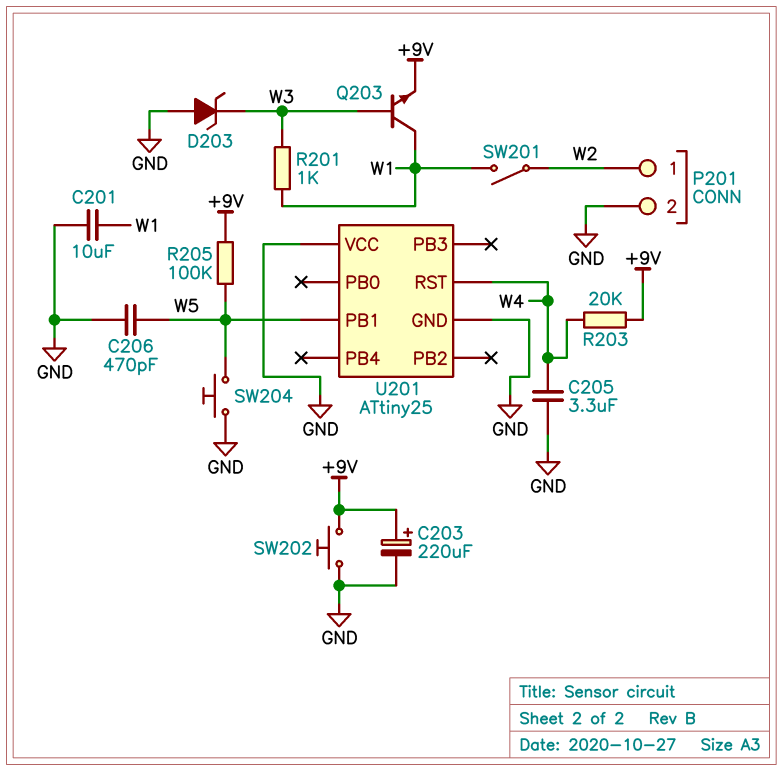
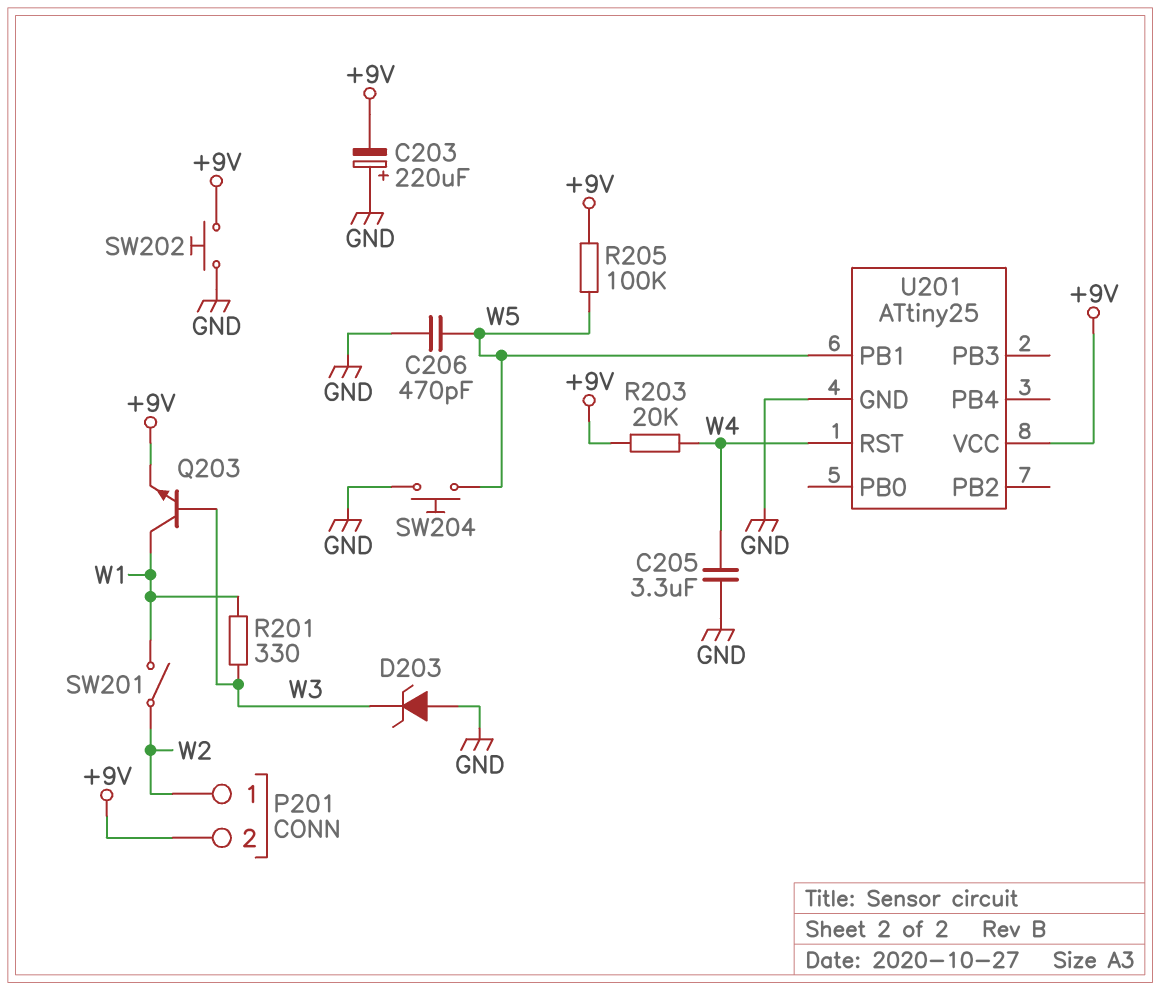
C201: 10uF (GND, W1) -> none
C203: 220uF (plus +9V, minus GND) -> 220uF (plus GND, minus +9V)
P201 pin 2: GND -> +9V
R201: 1k (W1, W3) -> 330 (W1, W3)
U201 pin VCC: GND -> +9V

